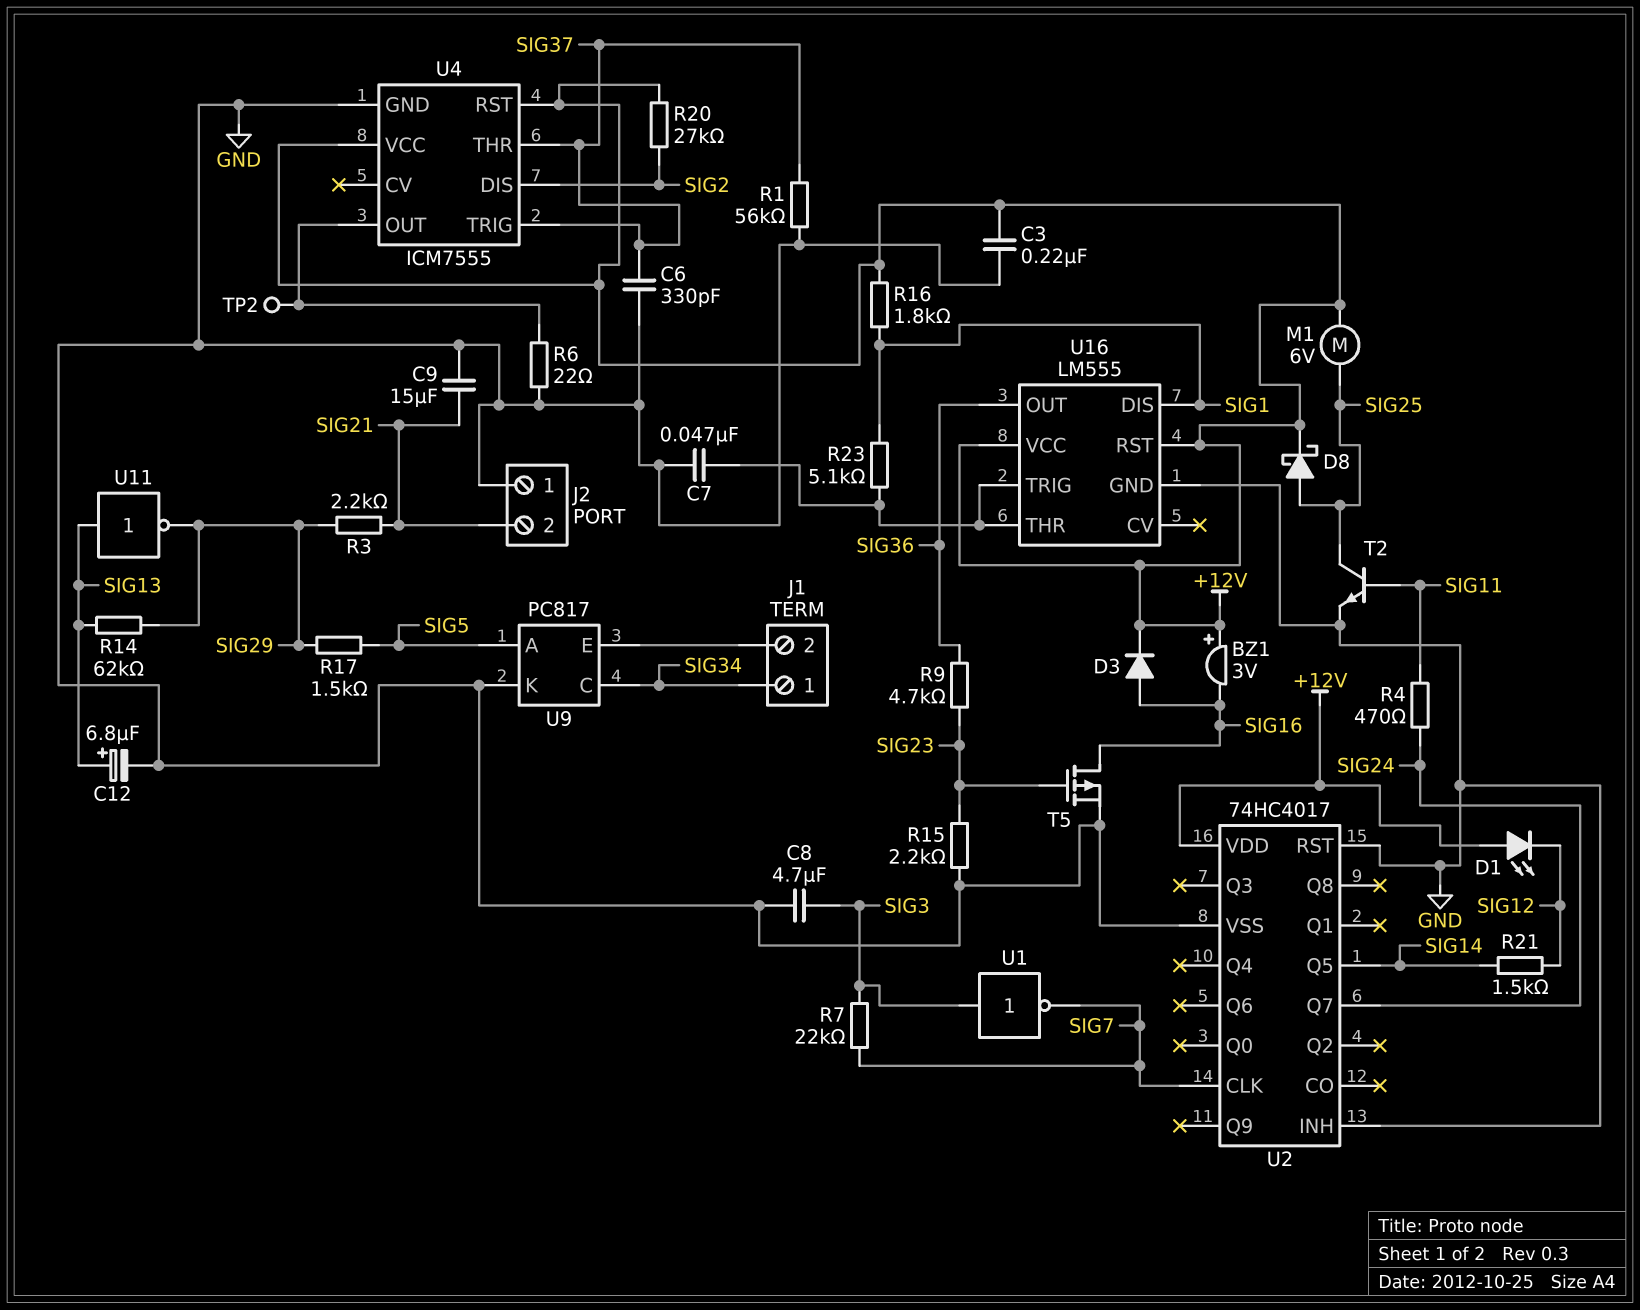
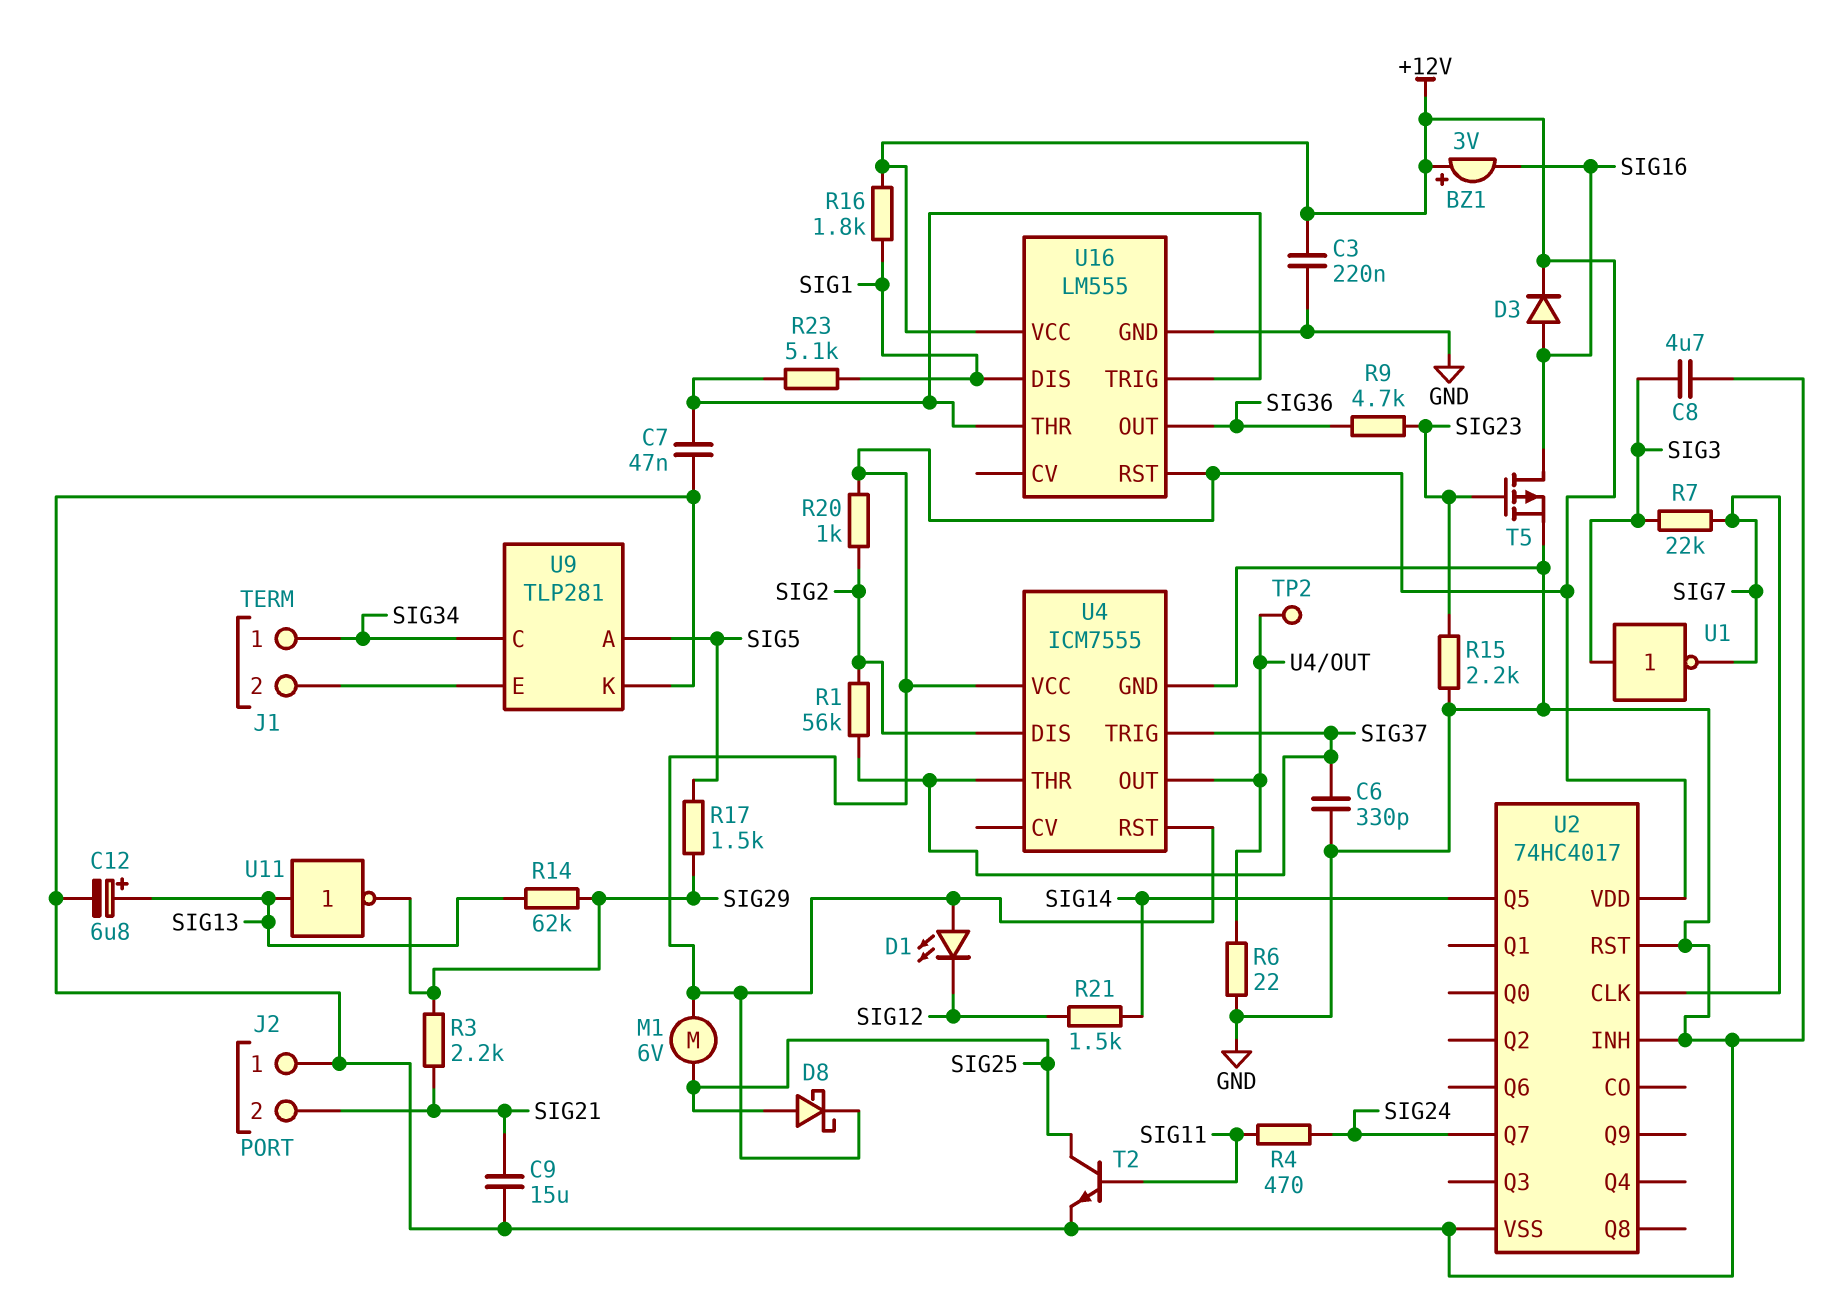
R1: 56k (GND, SIG37) -> 56k (SIG2, SIG37)
R20: 27k (+12V, SIG2) -> 1k (+12V, SIG2)
U9: PC817 -> TLP281

